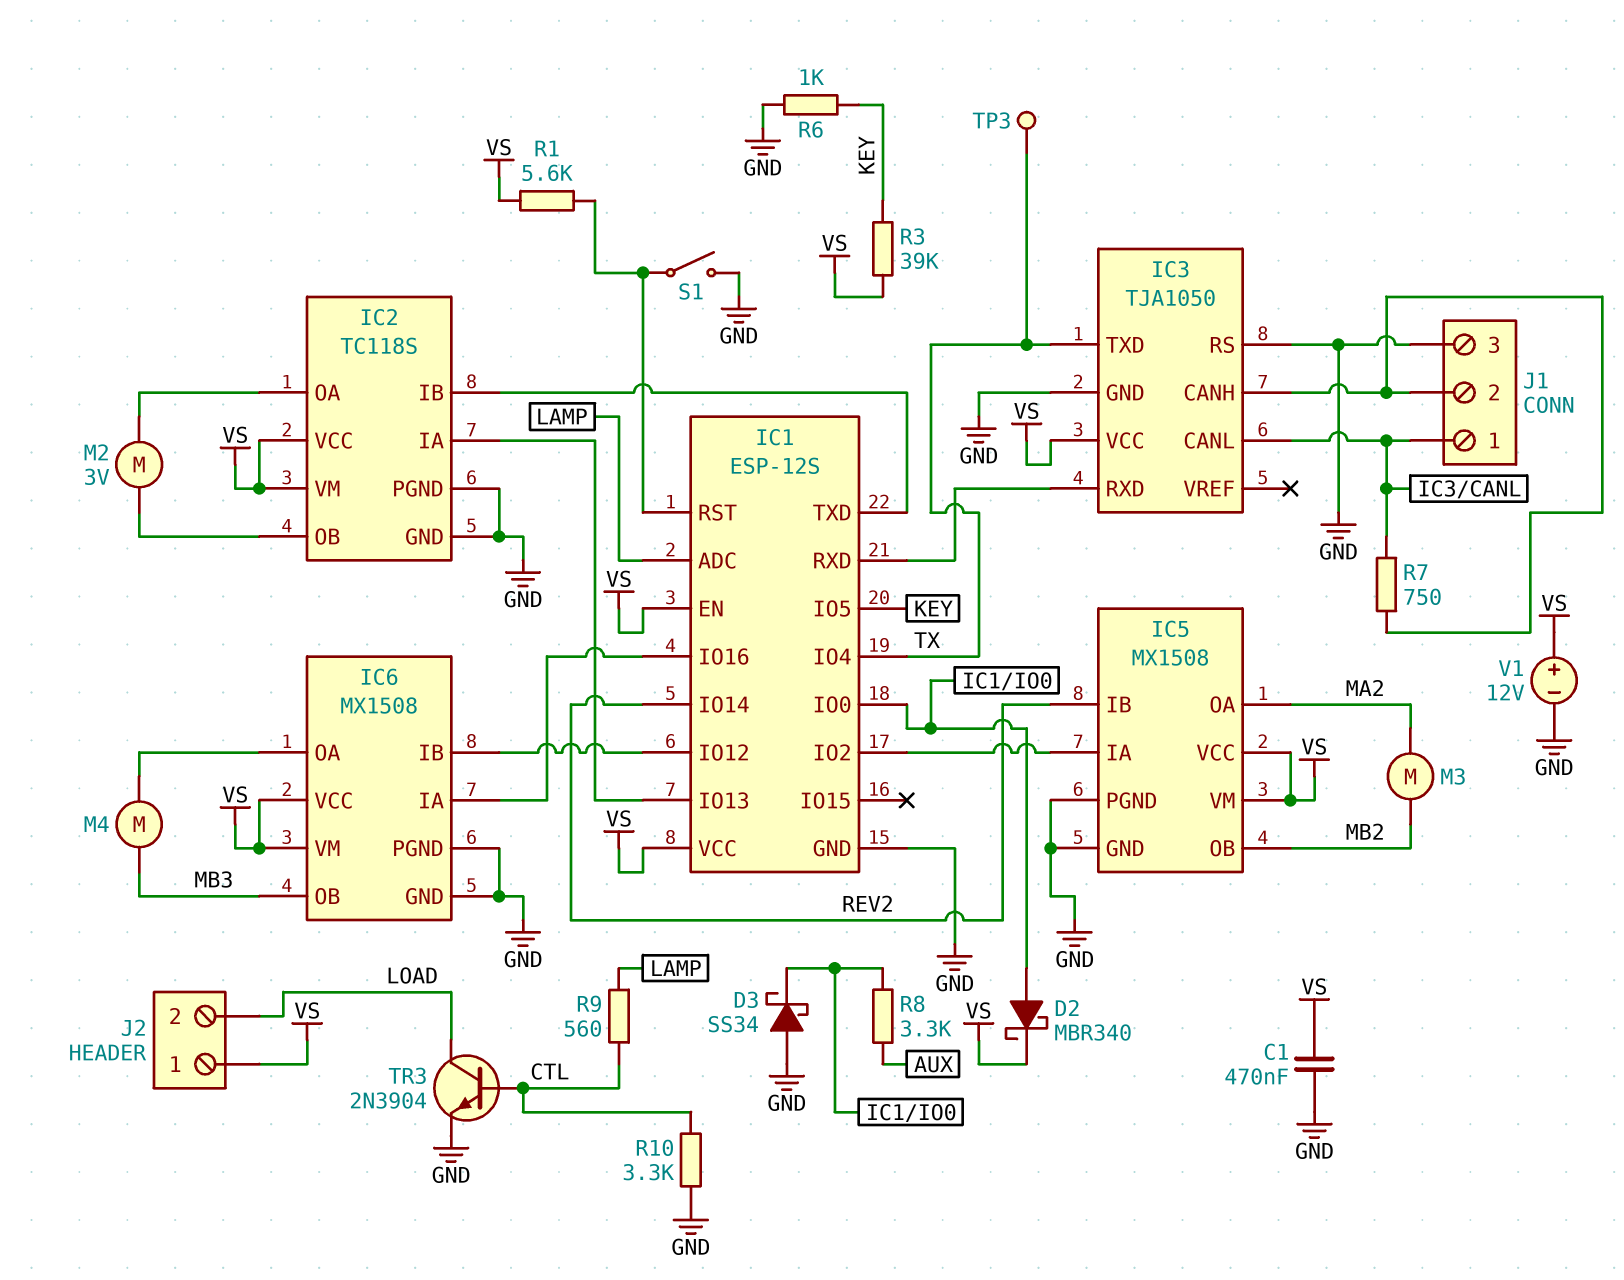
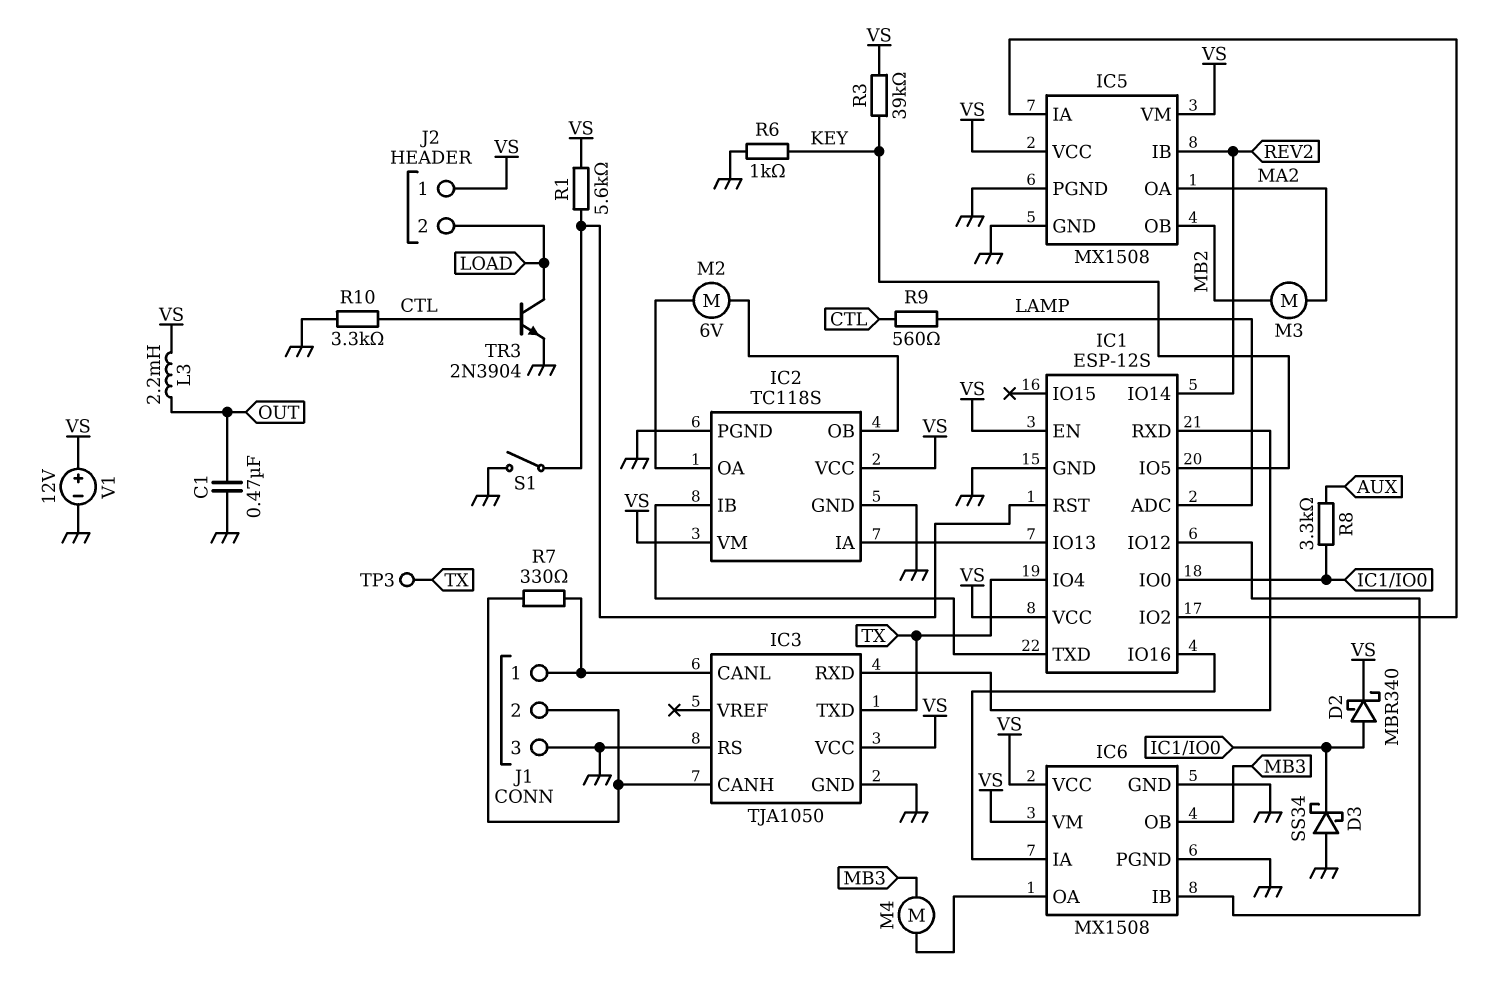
C1: 470nF (GND, VS) -> 470nF (GND, OUT)
L3: none -> 2.2mH (OUT, VS)
M2: motor 3V (IC2/OA, IC2/OB) -> motor 6V (IC2/OA, IC2/OB)
R7: 750 (IC3/CANH, IC3/CANL) -> 330 (IC3/CANH, IC3/CANL)

